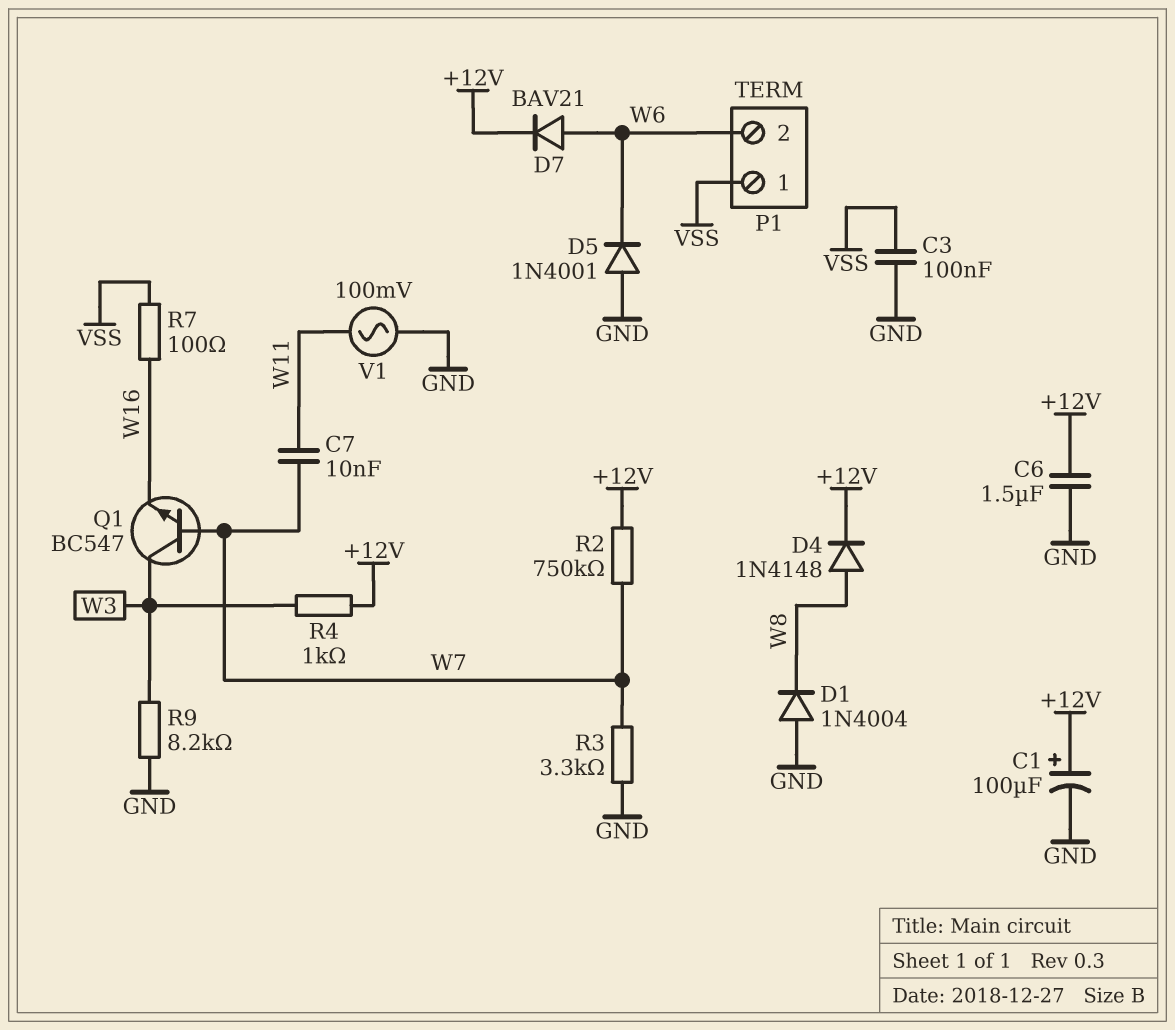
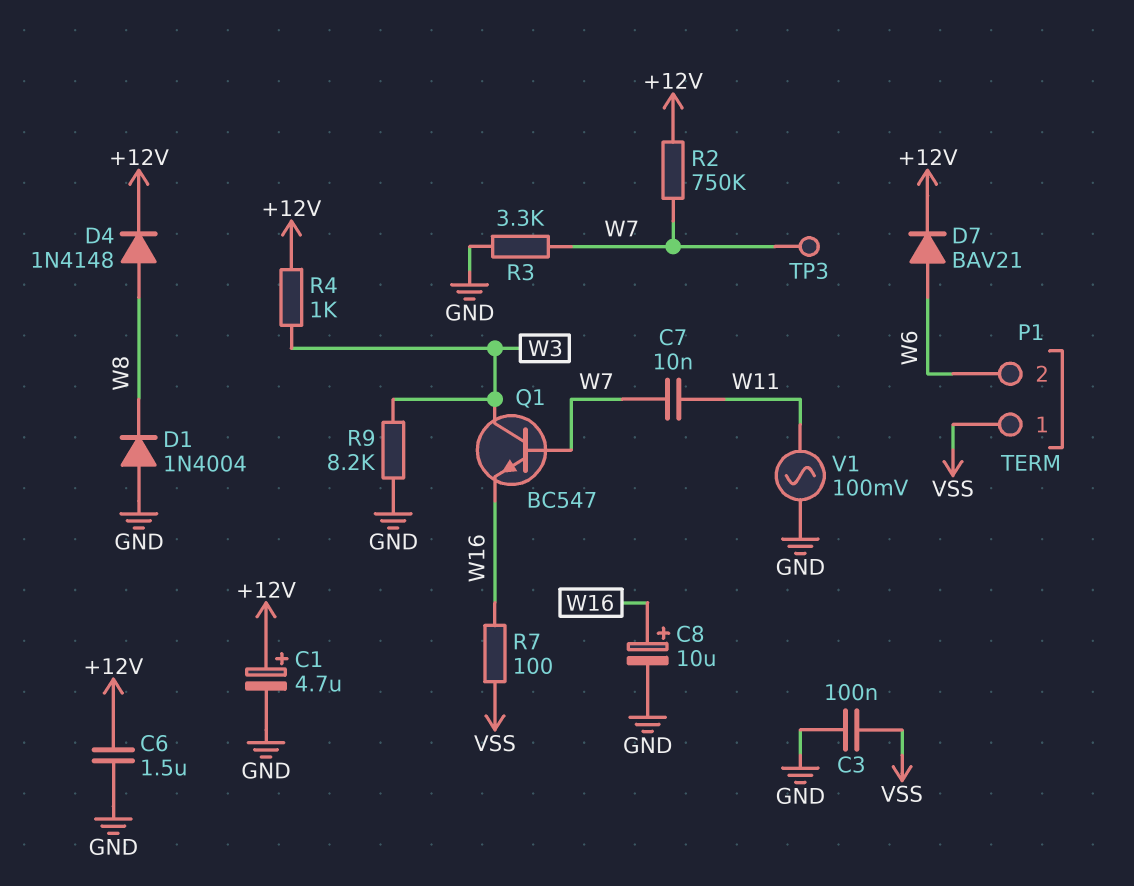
C1: 100uF (plus +12V, minus GND) -> 4.7uF (plus +12V, minus GND)
C8: none -> 10uF (plus W16, minus GND)
D5: diode 1N4001 (A GND, K W6) -> none
TP3: none -> test point (W7)

